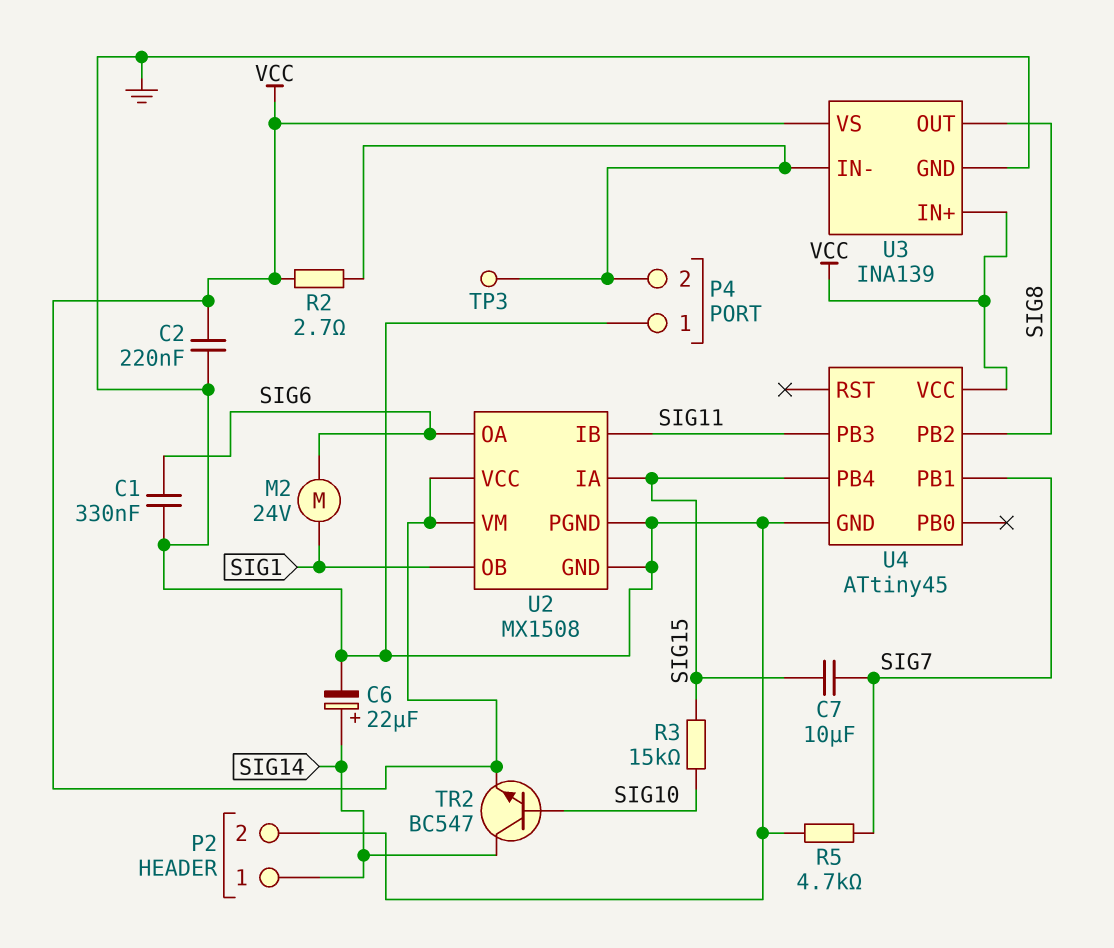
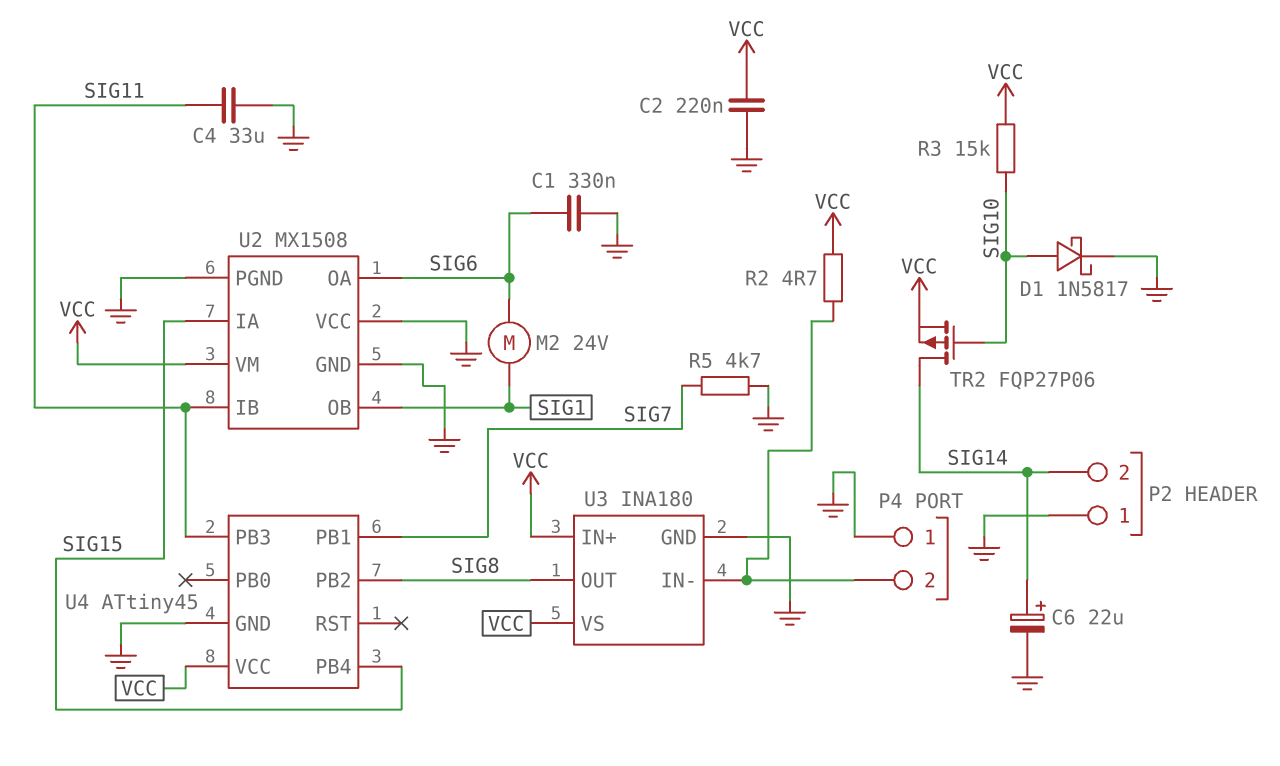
C4: none -> 33uF (GND, SIG11)
C7: 10uF (SIG7, SIG15) -> none
D1: none -> schottky 1N5817 (A SIG10, K GND)
P2 pin 1: SIG14 -> GND
P2 pin 2: GND -> SIG14
R2: 2.7 (P4/2, VCC) -> 4.7 (P4/2, VCC)
R3: 15k (SIG10, SIG15) -> 15k (SIG10, VCC)
TP3: test point (P4/2) -> none
TR2: NPN BC547 (B SIG10, C SIG14, E VCC) -> PMOS FQP27P06 (G SIG10, D SIG14, S VCC)
U2 pin VCC: VCC -> GND
U3: INA139 -> INA180

